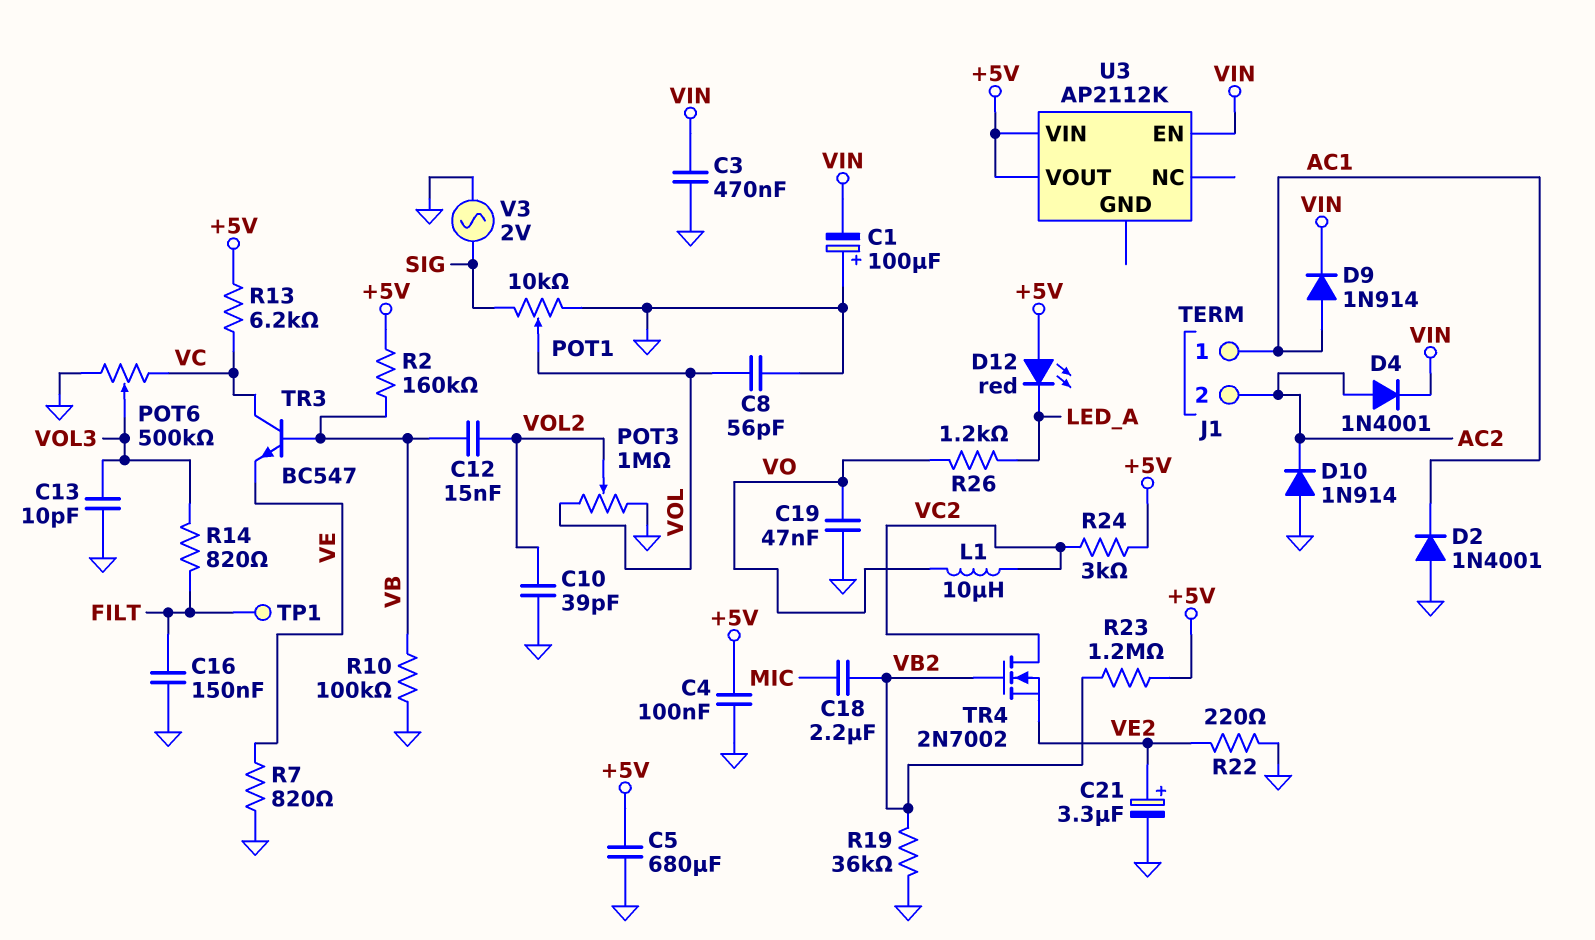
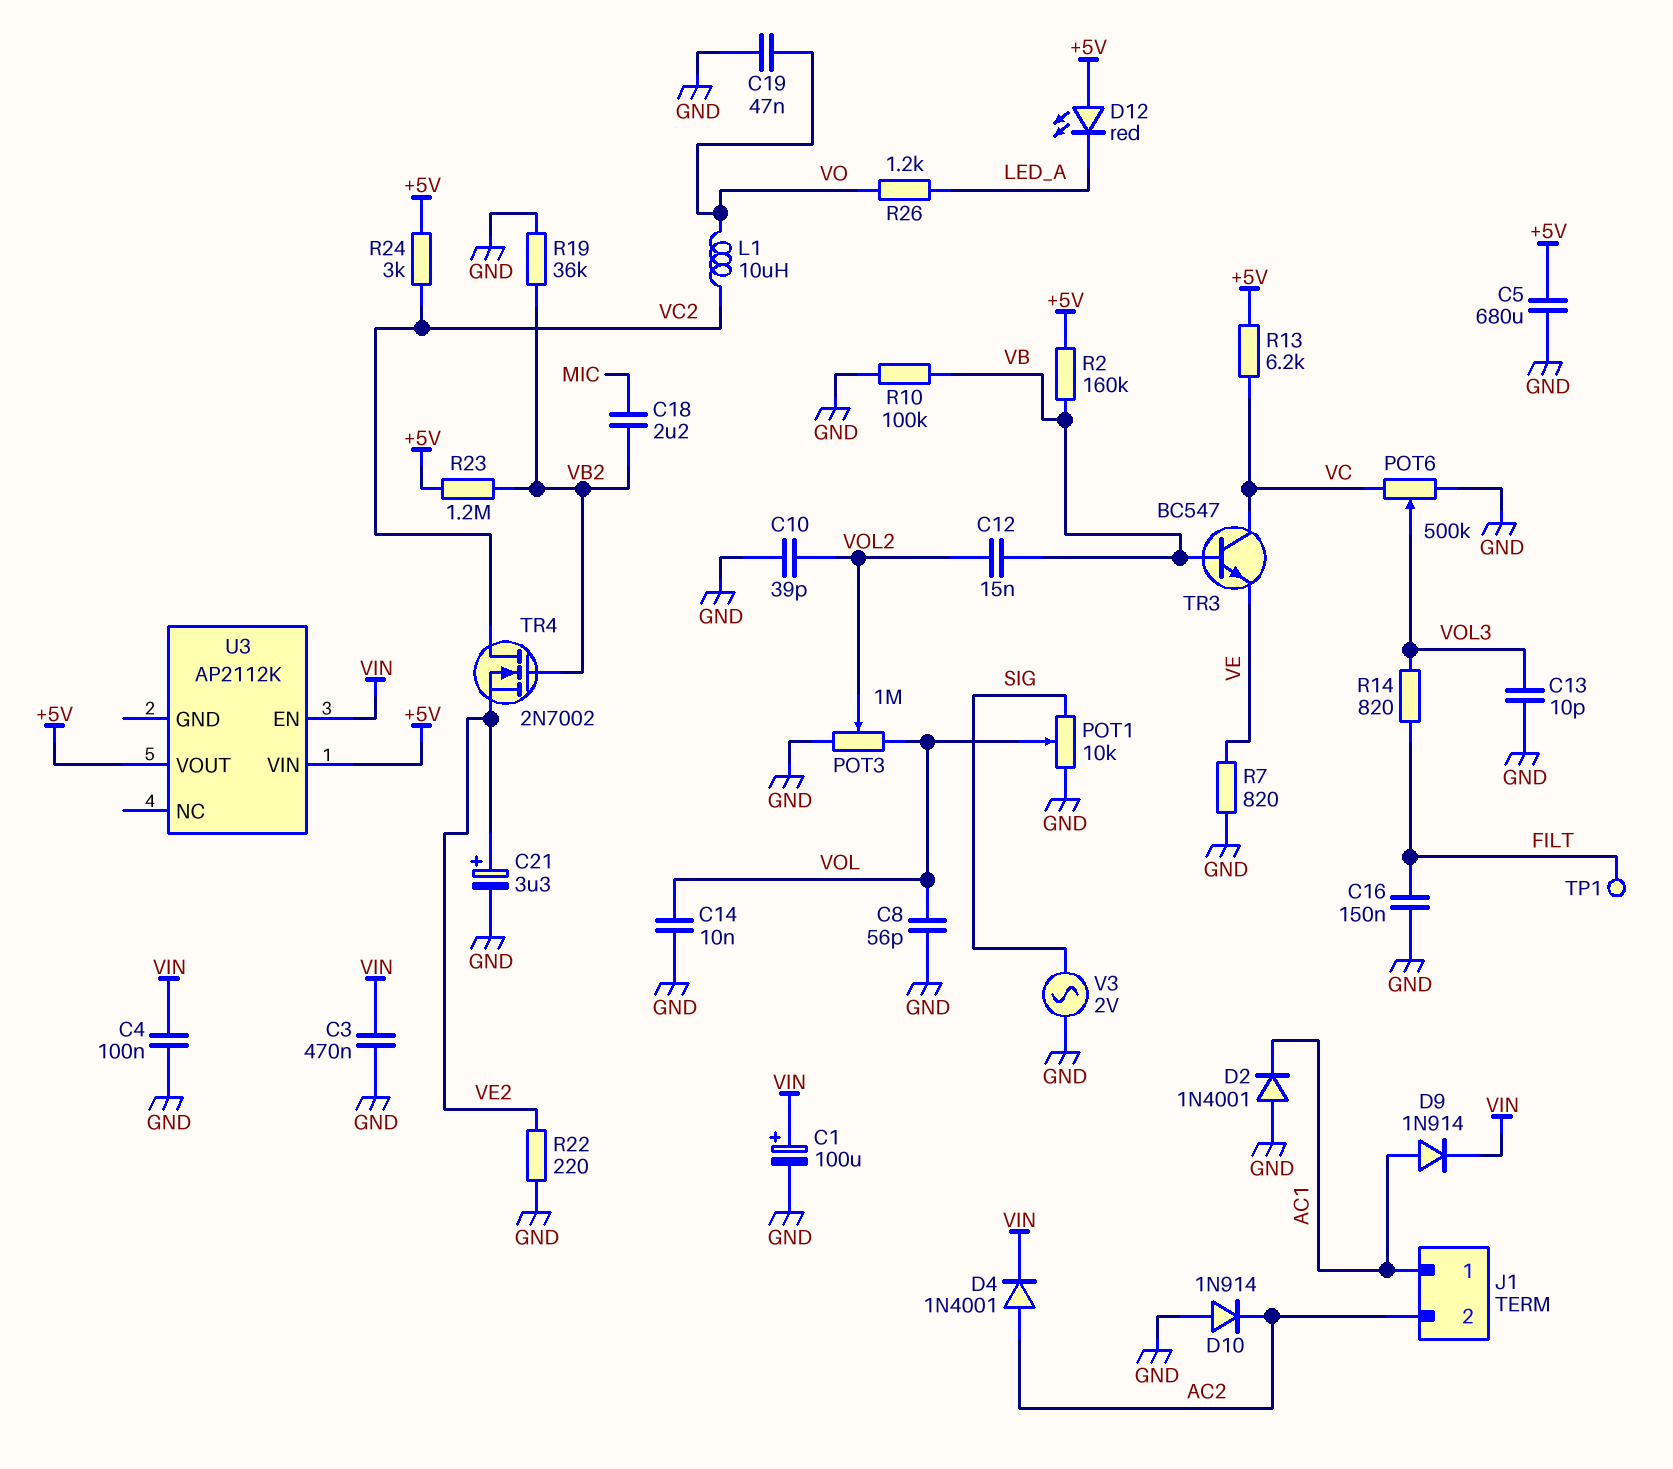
C1: 100uF (plus GND, minus VIN) -> 100uF (plus VIN, minus GND)
C4: 100nF (+5V, GND) -> 100nF (GND, VIN)
C14: none -> 10nF (GND, VOL)

